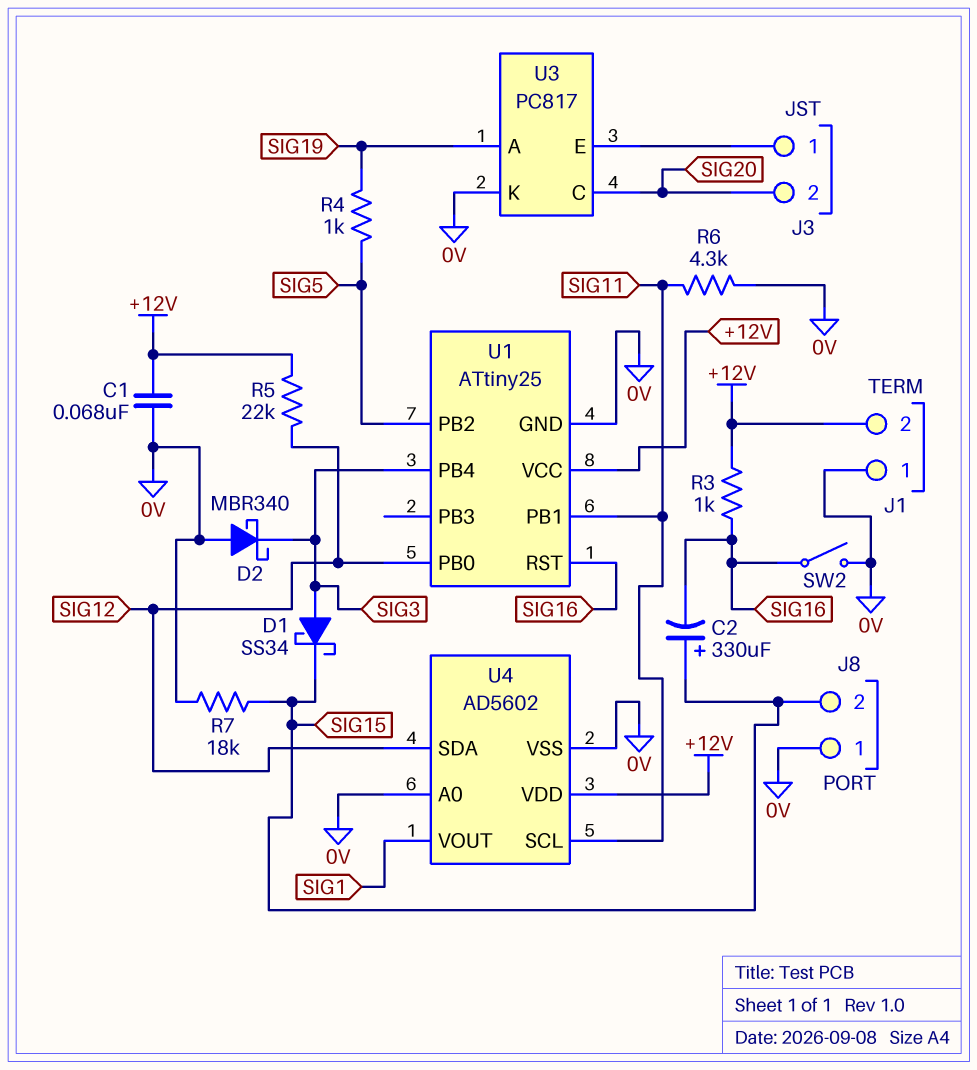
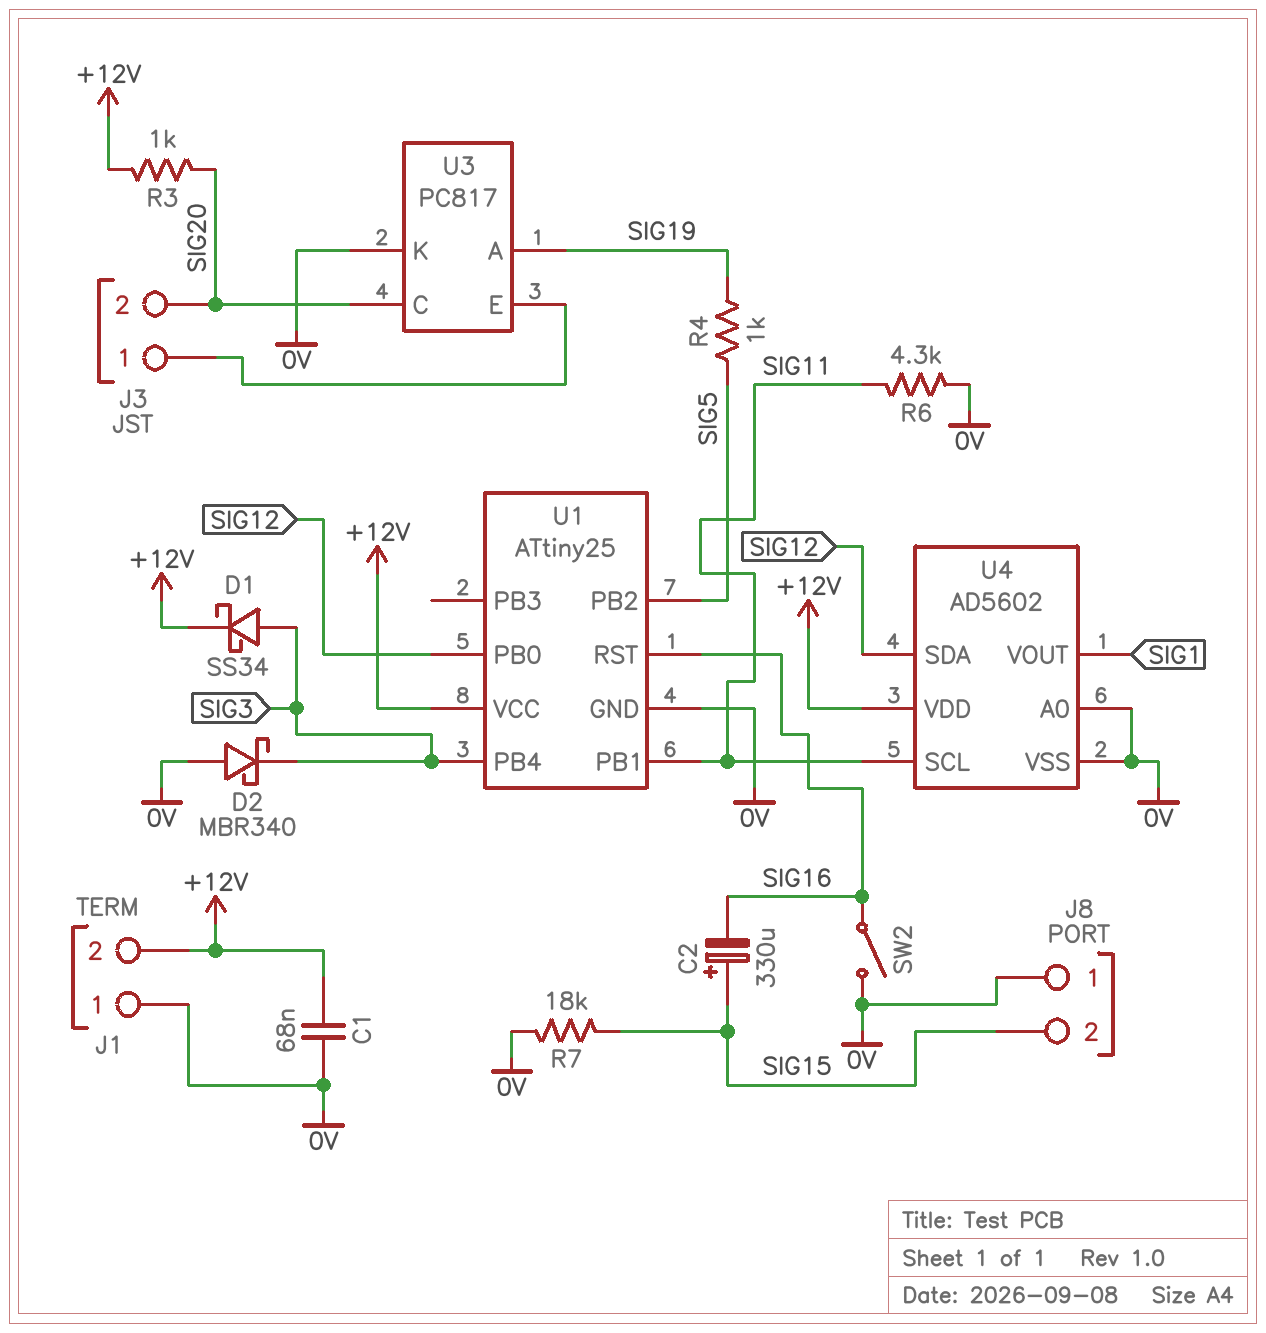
D1: schottky SS34 (A SIG3, K SIG15) -> schottky SS34 (A SIG3, K +12V)
R3: 1k (+12V, SIG16) -> 1k (+12V, SIG20)
R5: 22k (+12V, SIG12) -> none

